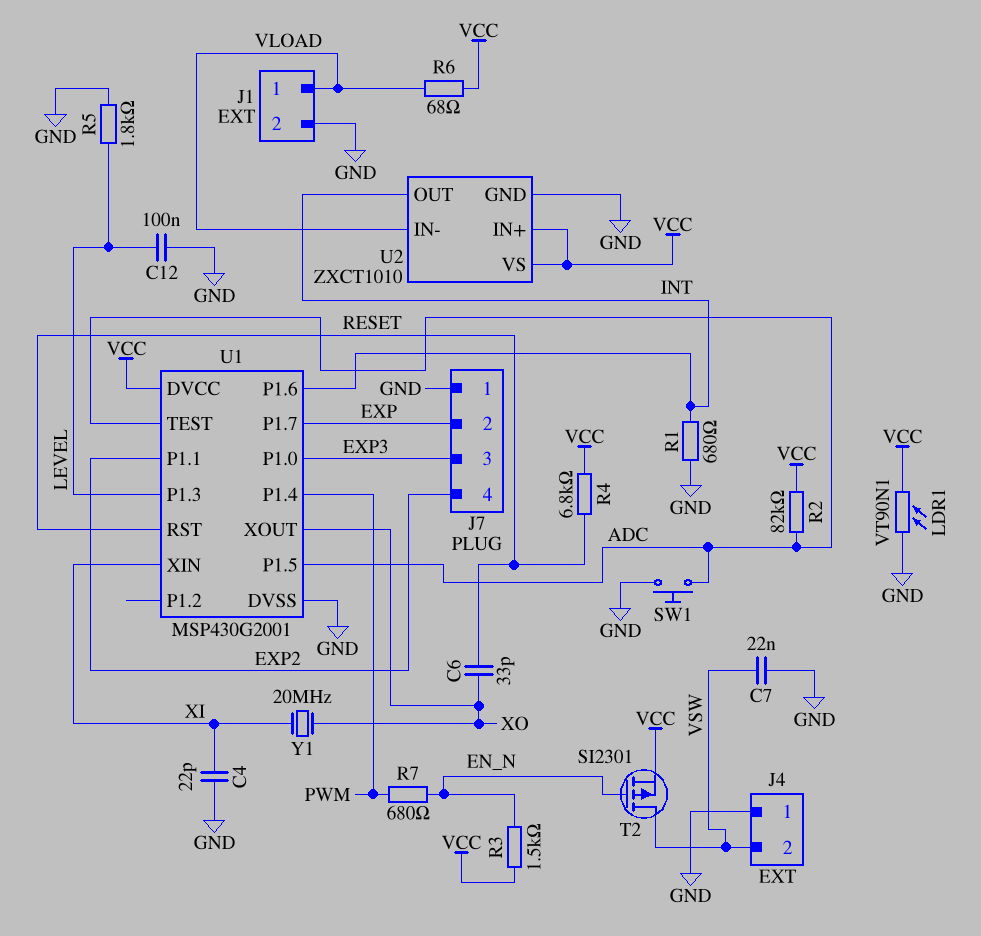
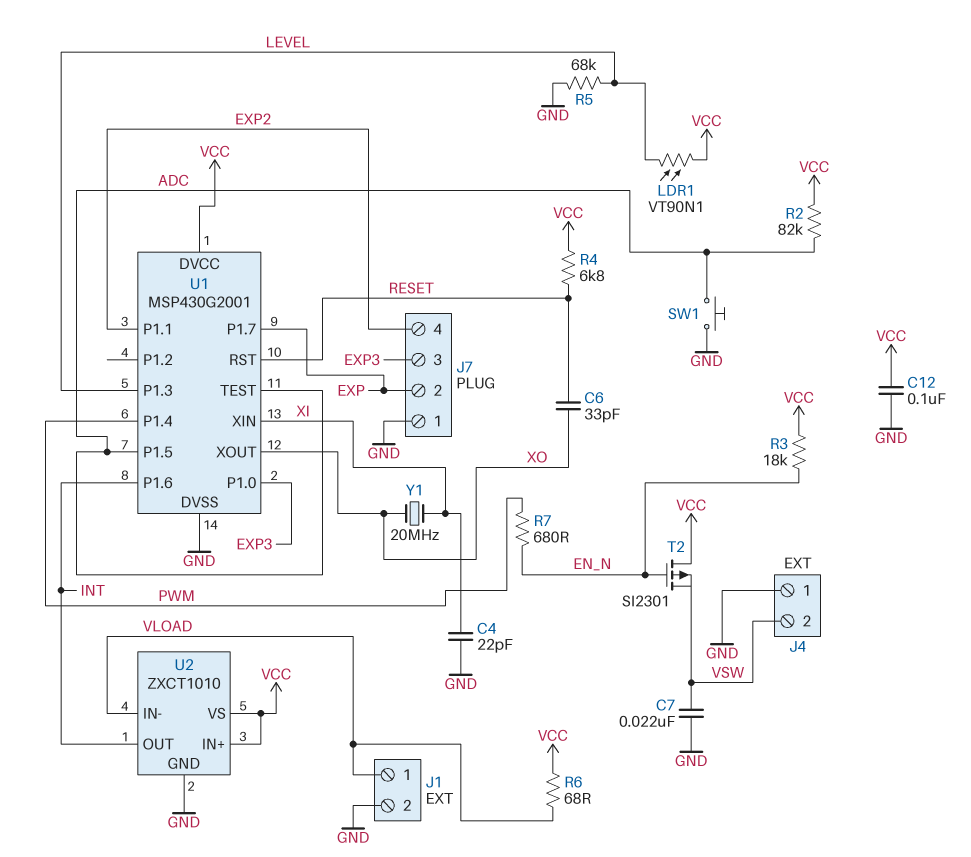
C12: 100nF (GND, LEVEL) -> 100nF (GND, VCC)
LDR1: VT90N1 (GND, VCC) -> VT90N1 (LEVEL, VCC)
R1: 680 (GND, INT) -> none
R3: 1.5k (EN_N, VCC) -> 18k (EN_N, VCC)
R5: 1.8k (GND, LEVEL) -> 68k (GND, LEVEL)
T2: PMOS SI2301 (G EN_N, D VSW, S VCC) -> PMOS SI2301 (G EN_N, D VCC, S VSW)

